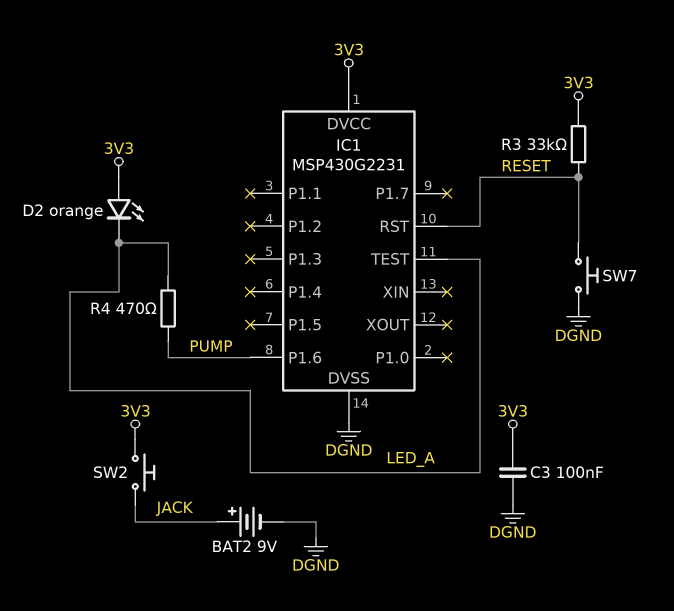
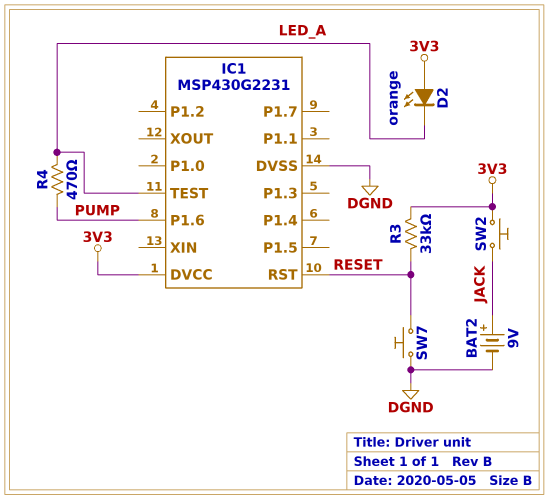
C3: 100nF (3V3, DGND) -> none

